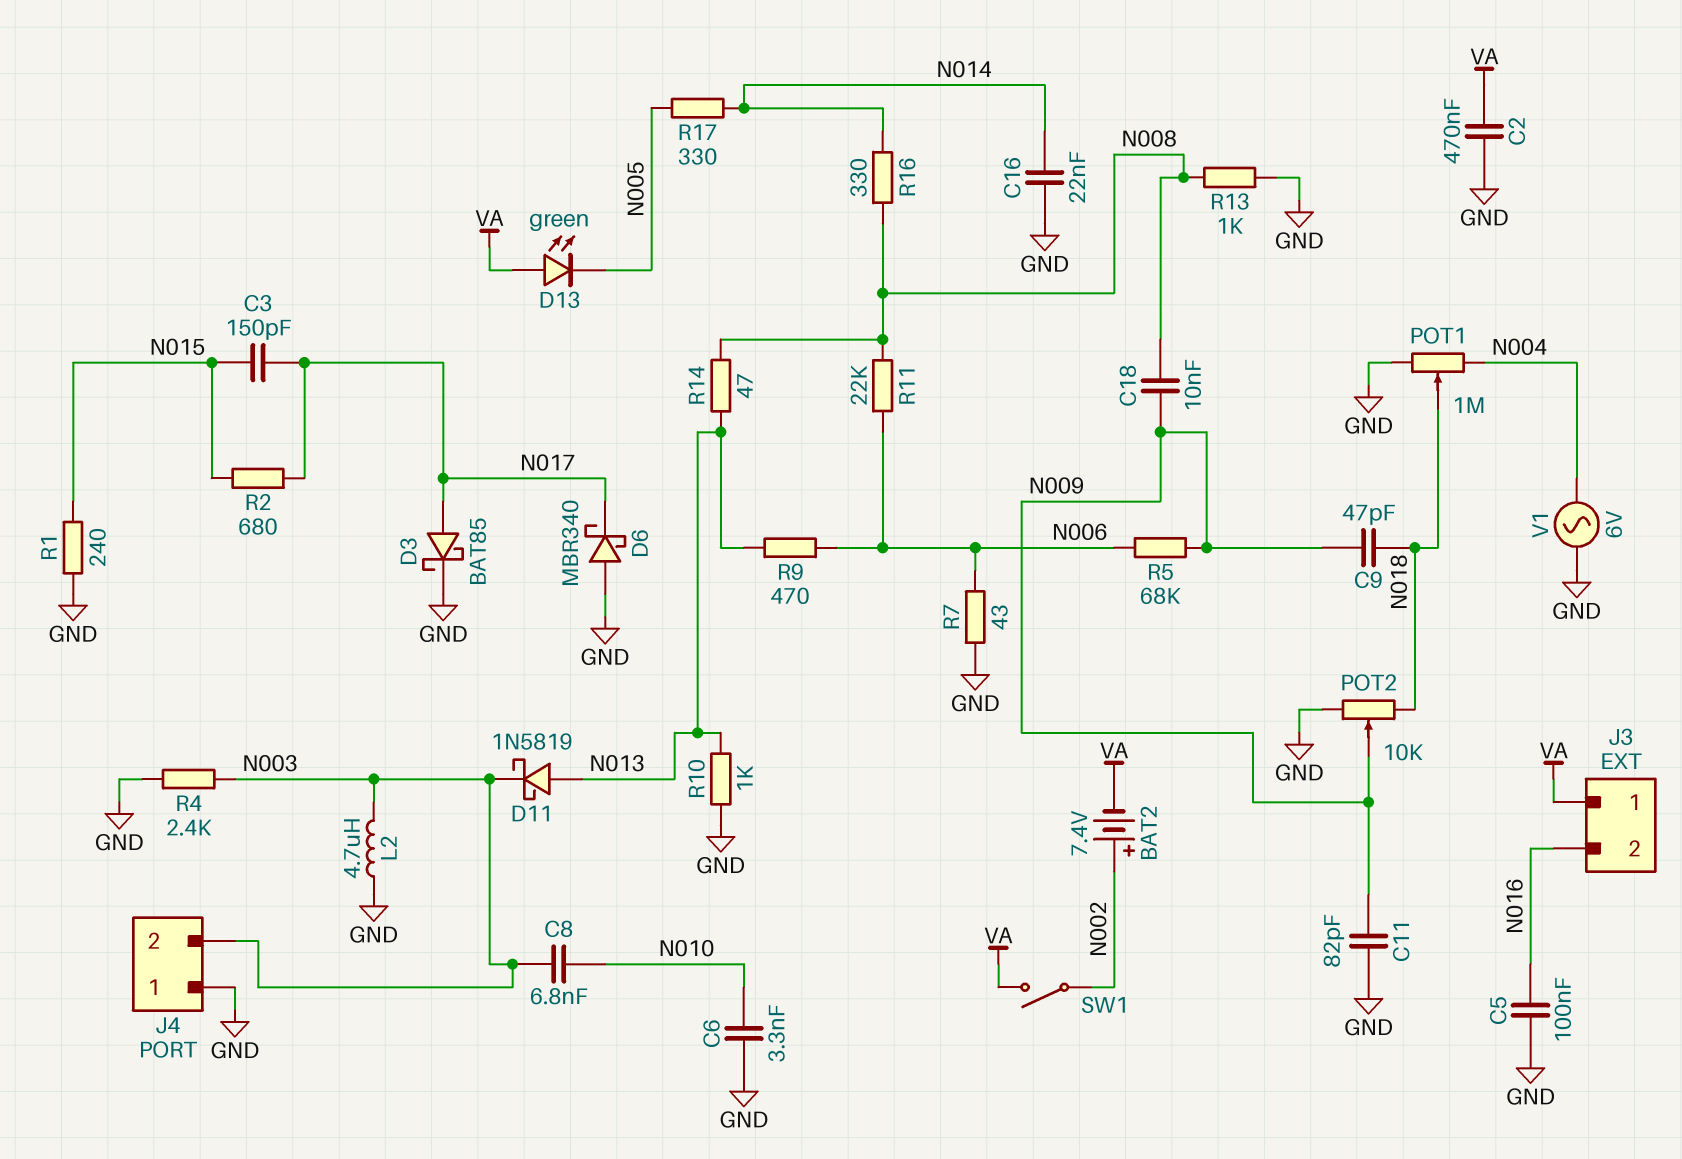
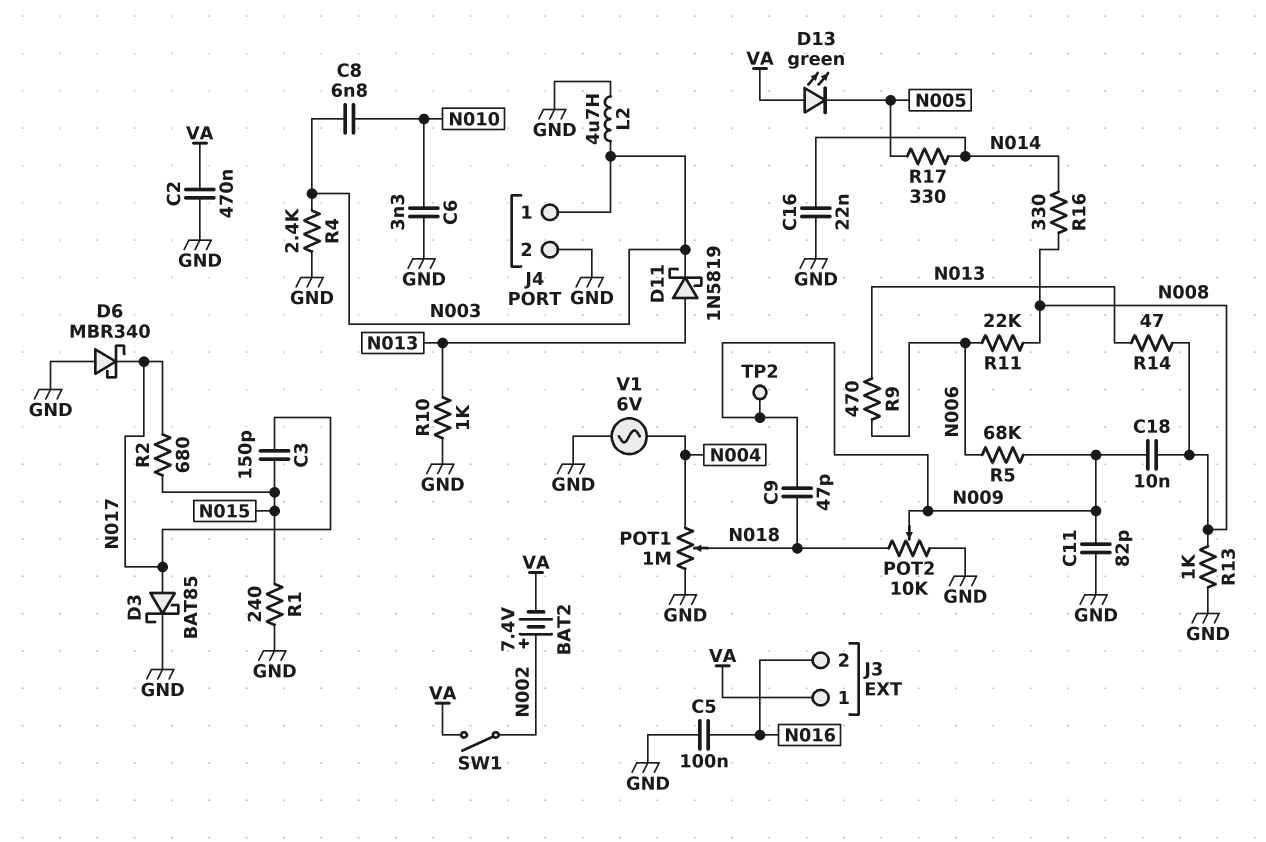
J4 pin 1: GND -> N003
J4 pin 2: N003 -> GND
R7: 43 (GND, N006) -> none
TP2: none -> test point (N009)

